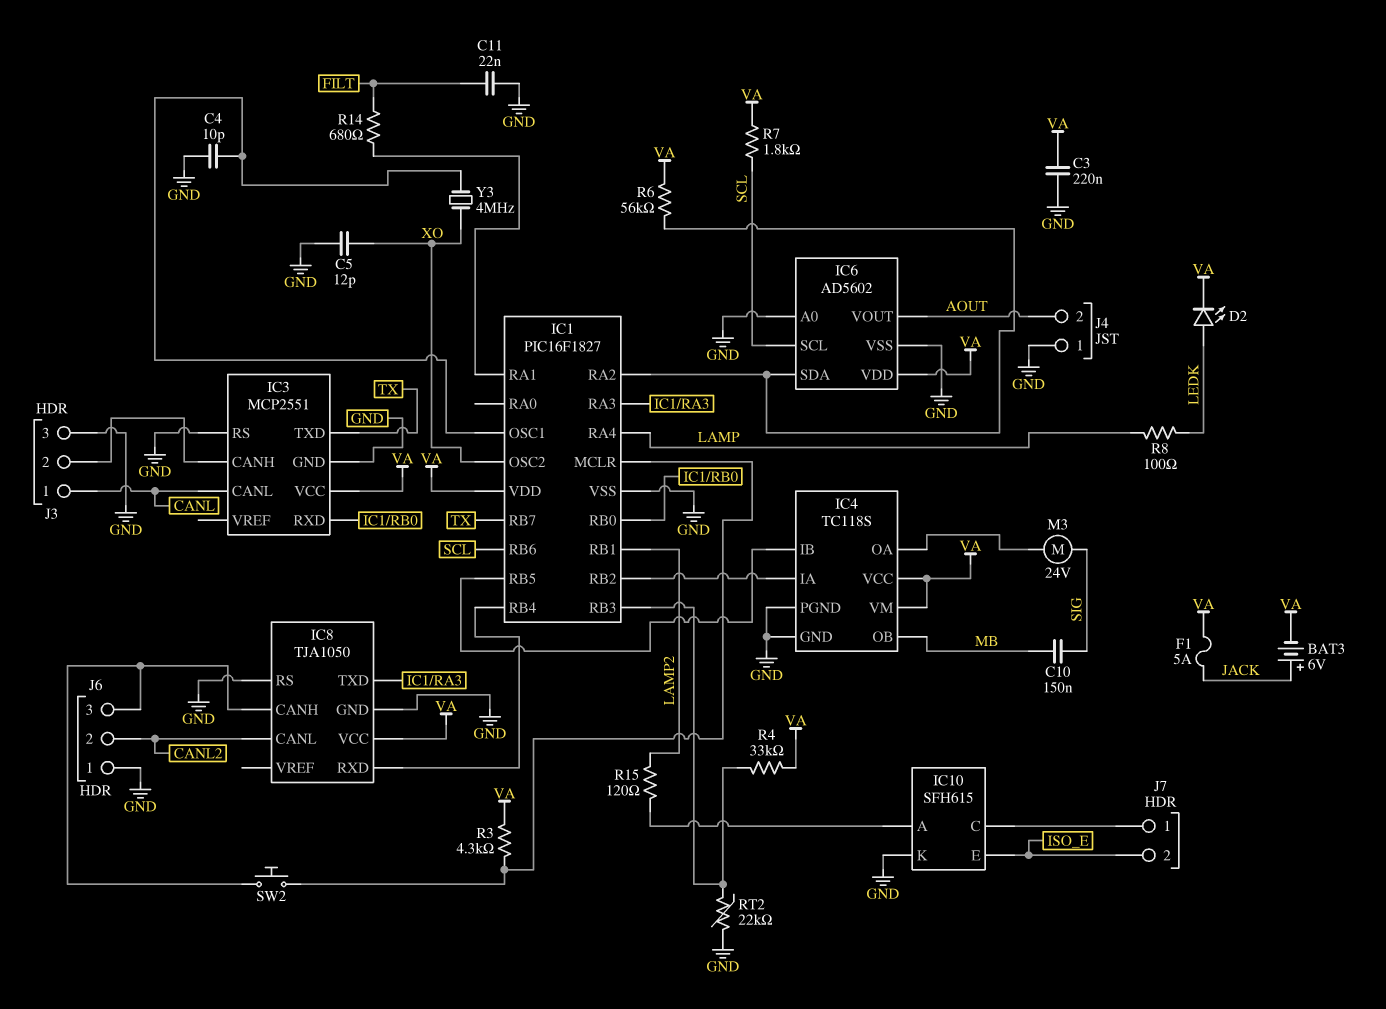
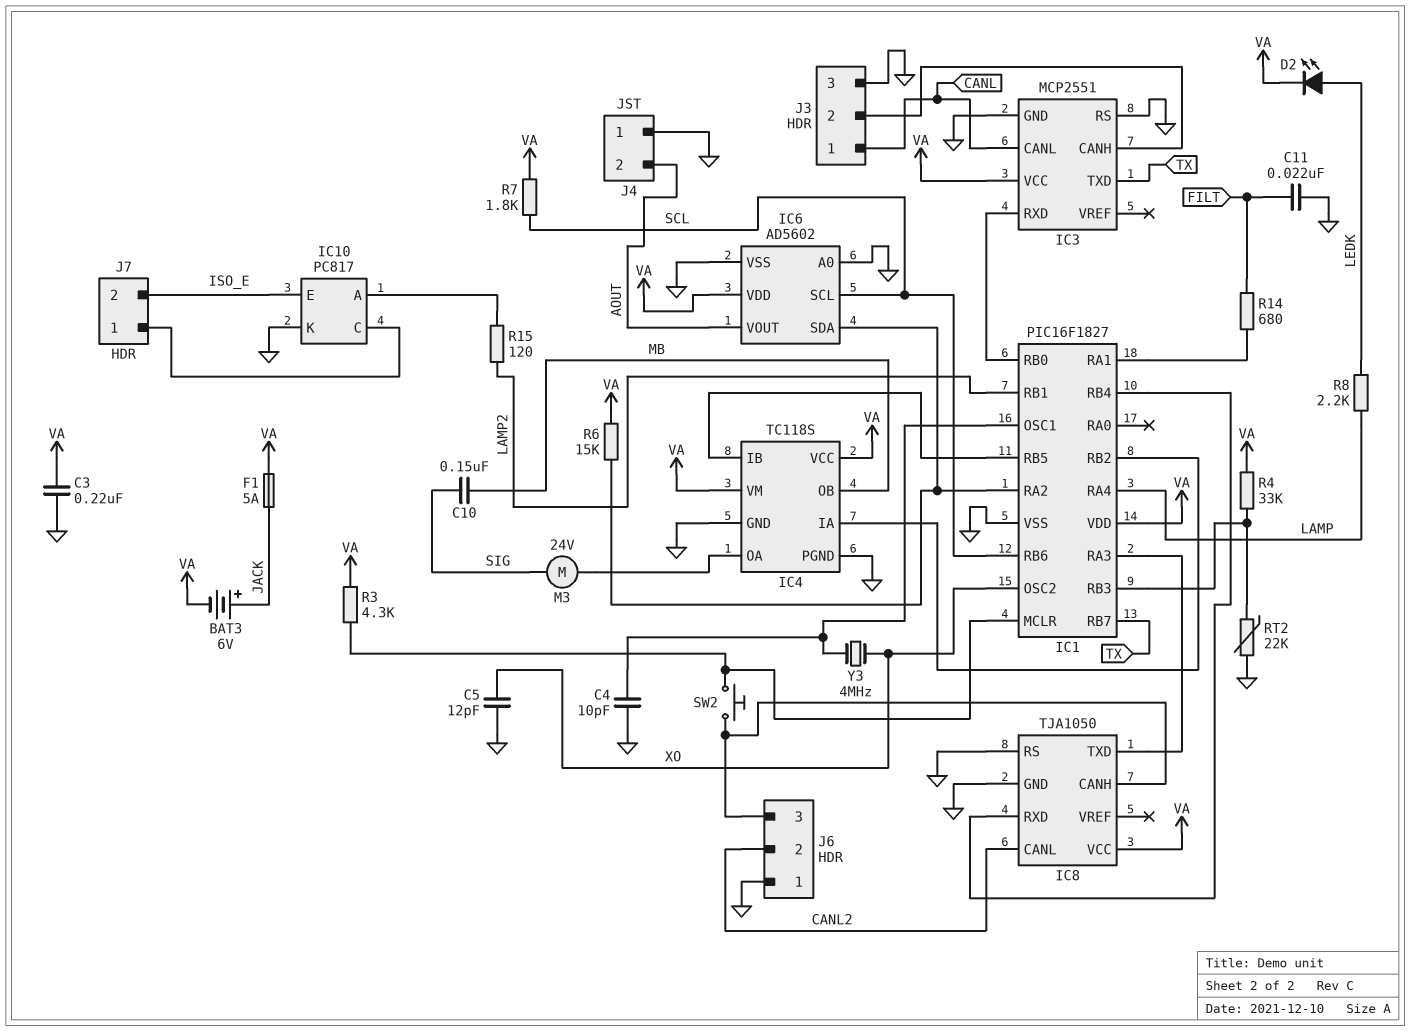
IC10: SFH615 -> PC817
R6: 56k (IC1/RA2, VA) -> 15k (IC1/RA2, VA)
R8: 100 (LAMP, LEDK) -> 2.2k (LAMP, LEDK)

